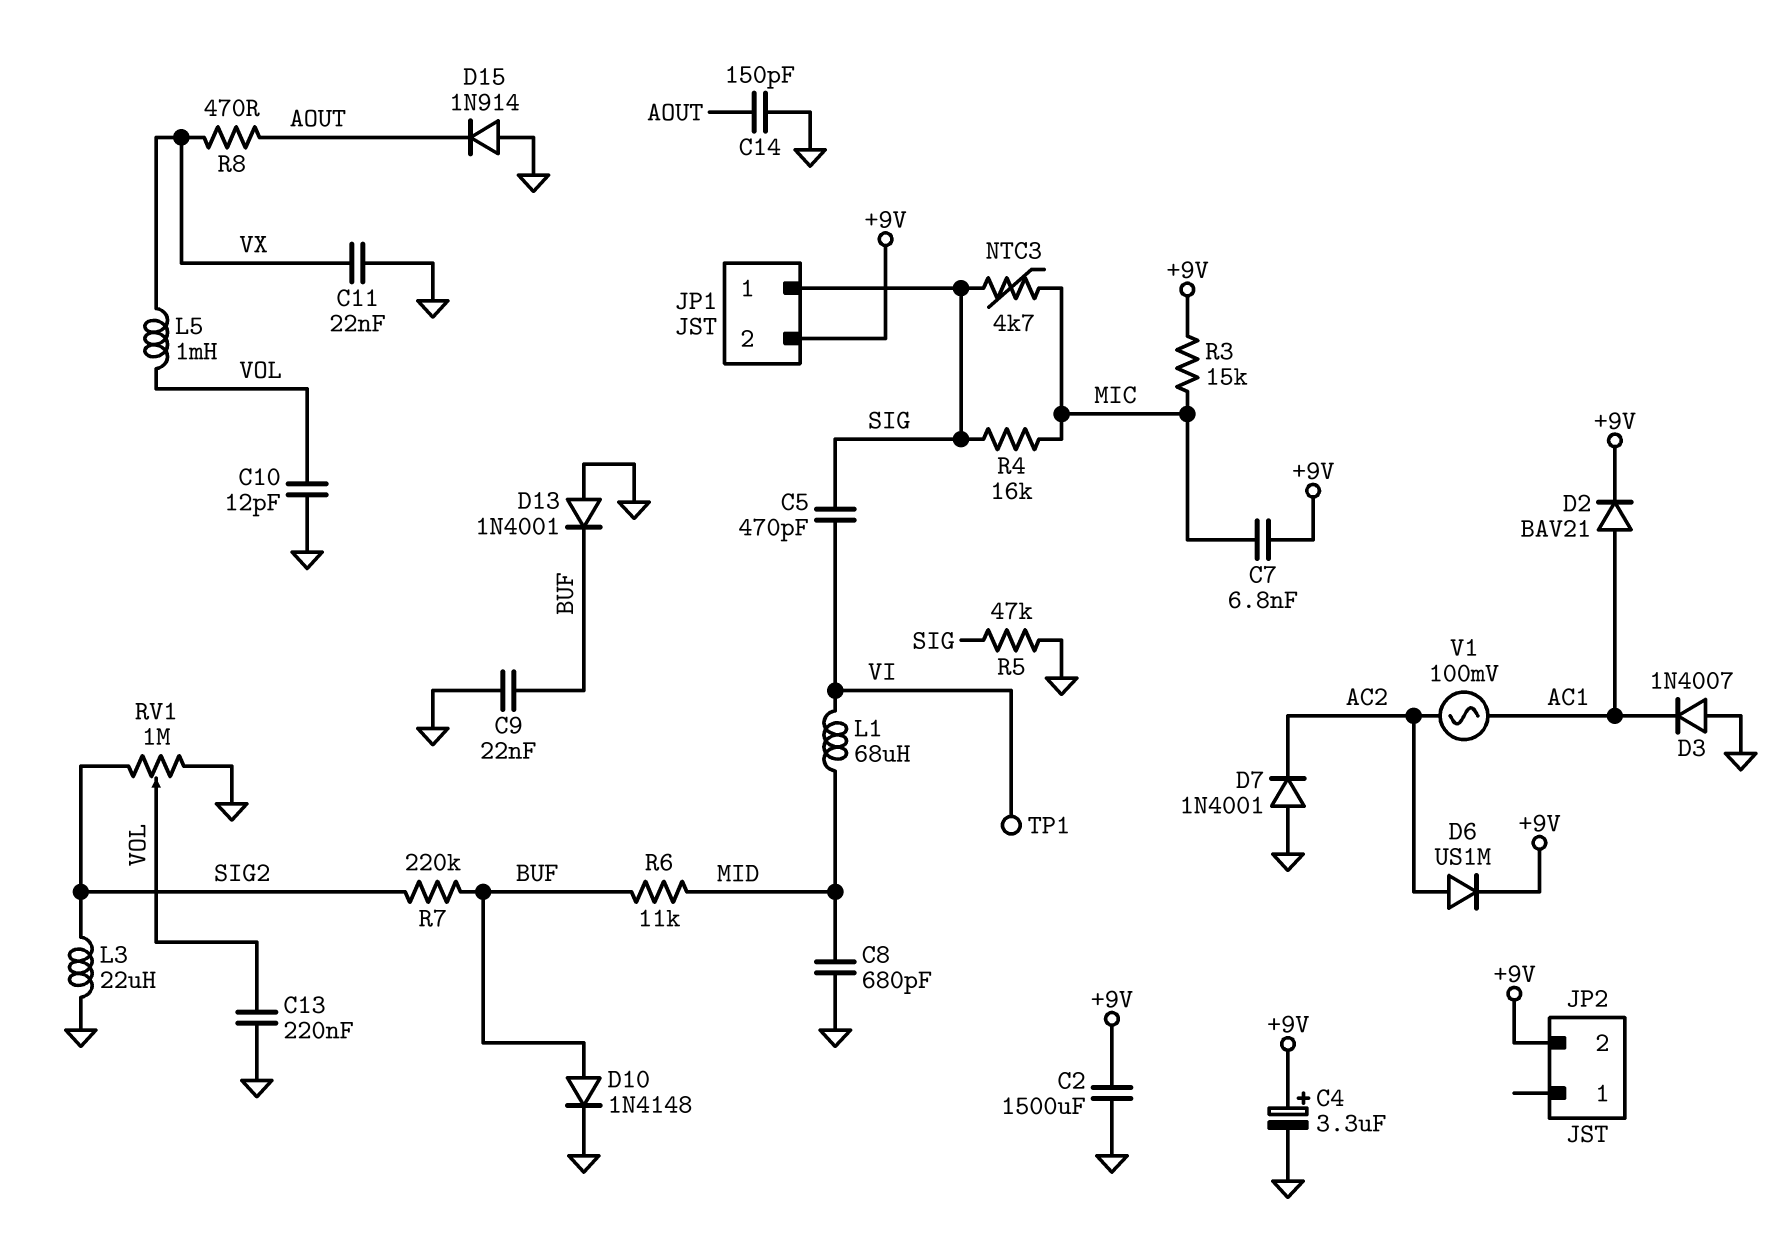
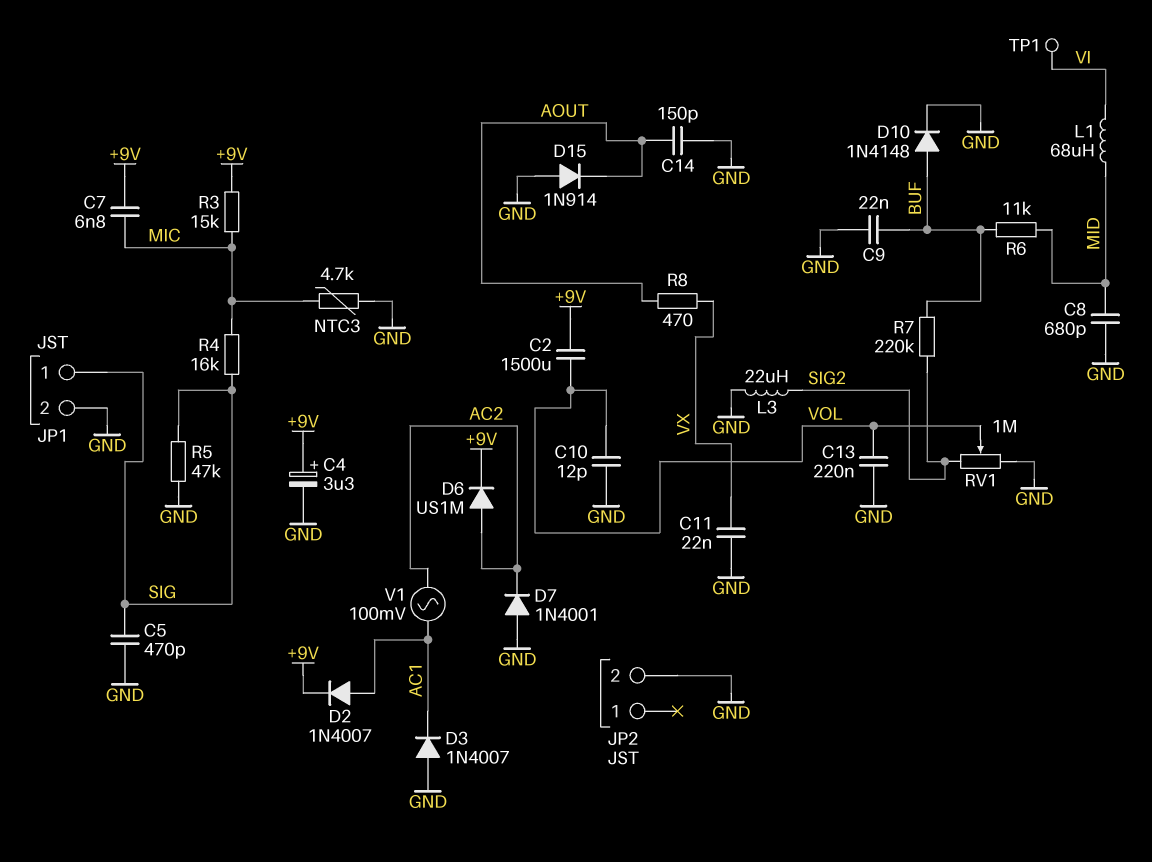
C2: 1500uF (+9V, GND) -> 1500uF (+9V, VOL)
C5: 470pF (SIG, VI) -> 470pF (GND, SIG)
D2: diode BAV21 (A AC1, K +9V) -> diode 1N4007 (A AC1, K +9V)
D13: diode 1N4001 (A GND, K BUF) -> none
JP1 pin 2: +9V -> GND
JP2 pin 2: +9V -> GND
L5: 1mH (VOL, VX) -> none
NTC3: 4.7k (MIC, SIG) -> 4.7k (GND, MIC)

